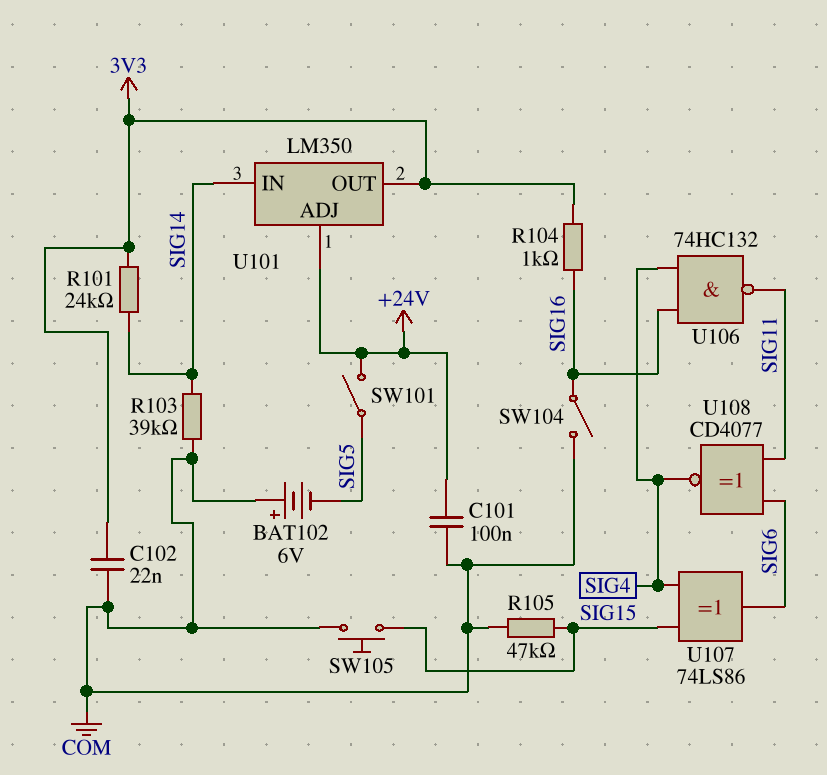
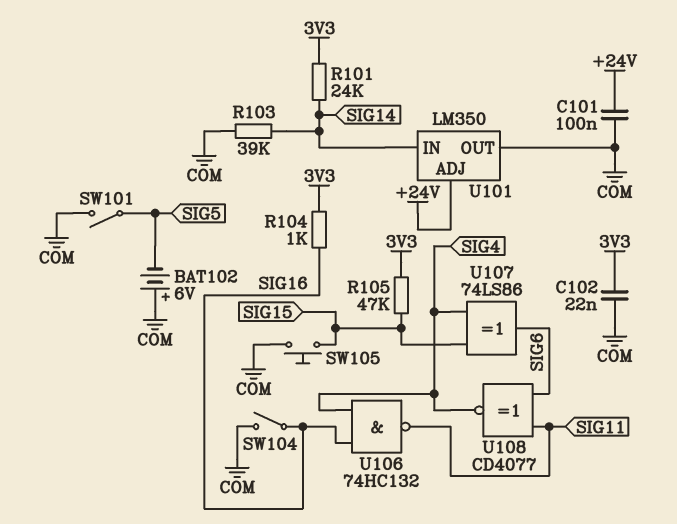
R105: 47k (COM, SIG15) -> 47k (3V3, SIG15)
SW101: switch (+24V, SIG5) -> switch (COM, SIG5)
U101 pin OUT: 3V3 -> COM

